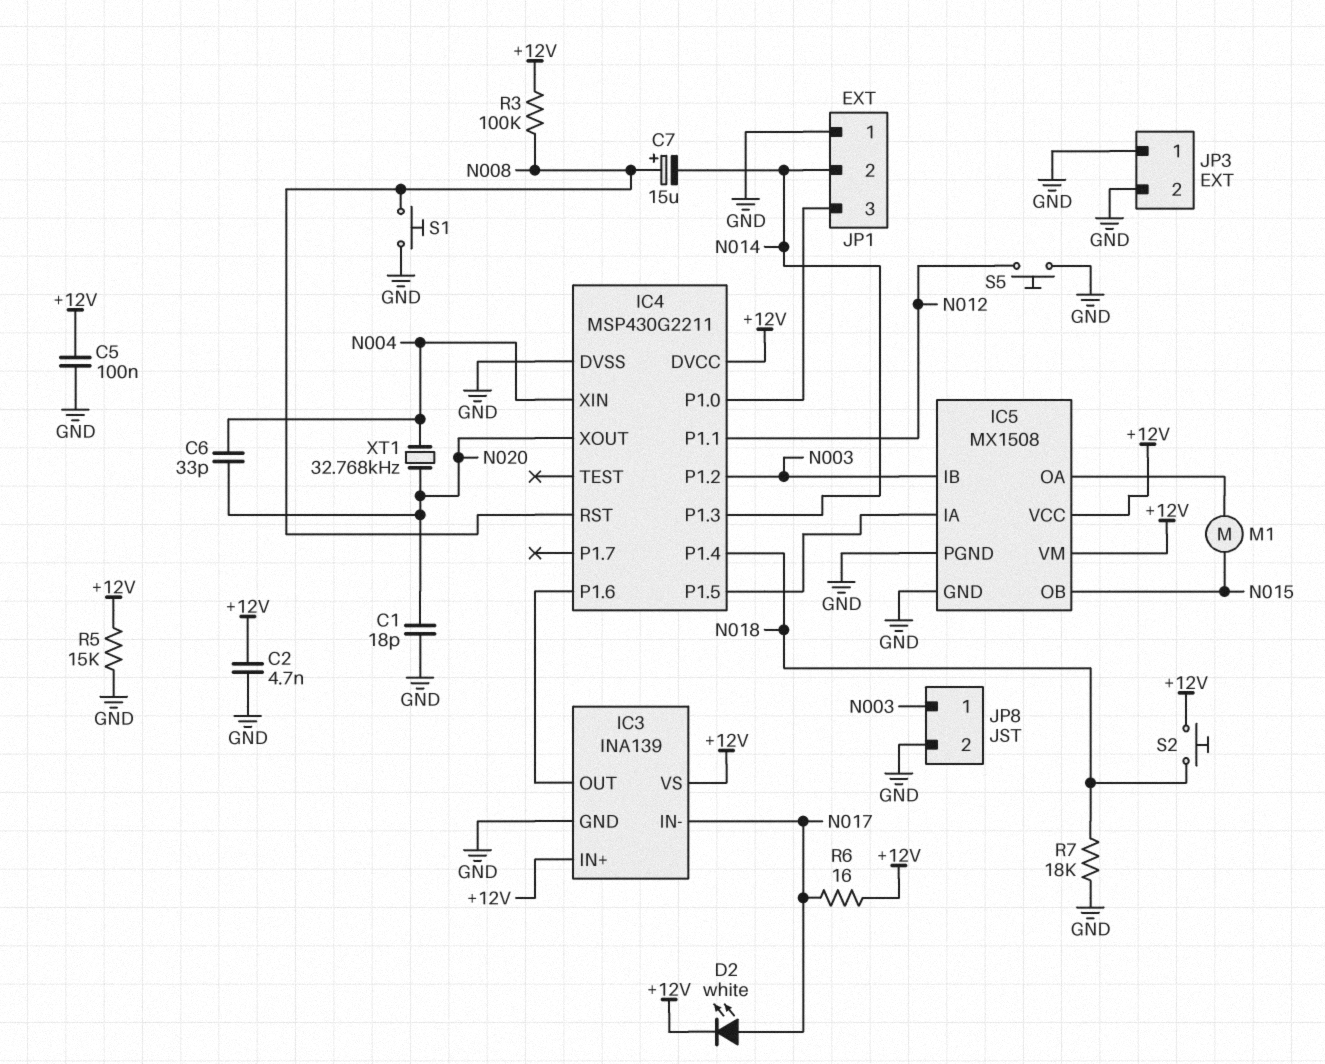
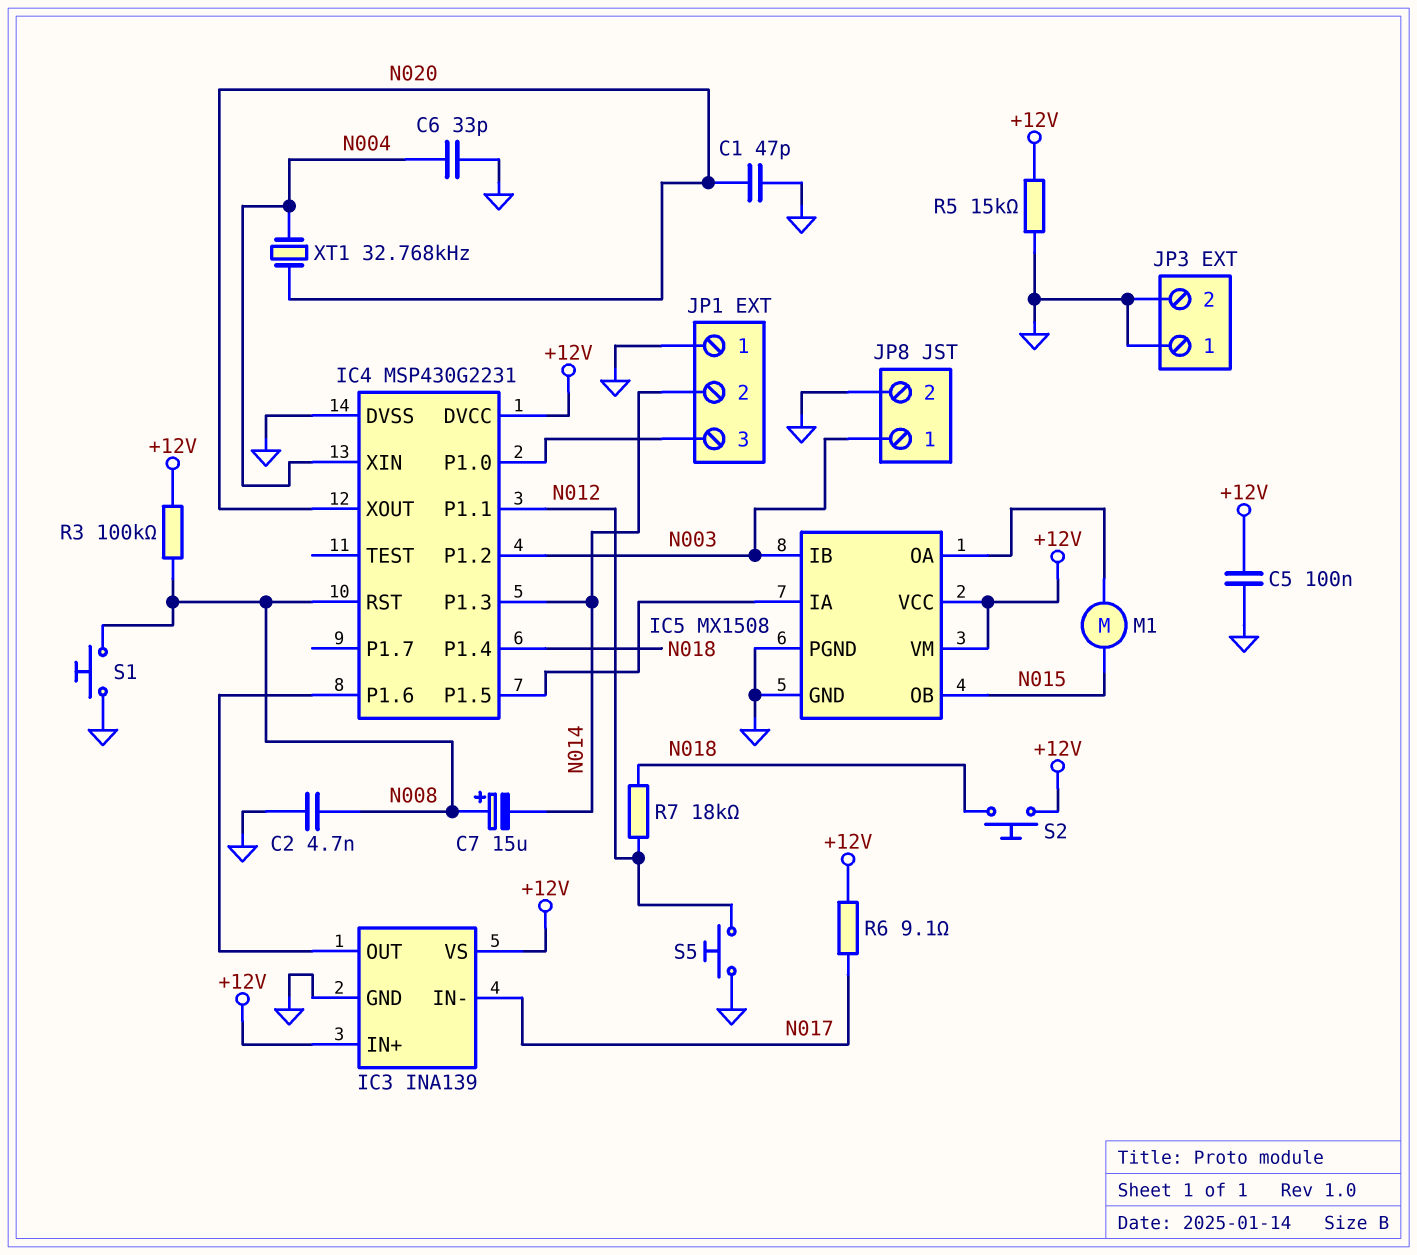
C1: 18pF (GND, N020) -> 47pF (GND, N020)
C2: 4.7nF (+12V, GND) -> 4.7nF (GND, N008)
C6: 33pF (N004, N020) -> 33pF (GND, N004)
D2: LED white (A N017, K +12V) -> none
IC4: MSP430G2211 -> MSP430G2231
R6: 16 (+12V, N017) -> 9.1 (+12V, N017)
R7: 18k (GND, N018) -> 18k (N012, N018)

